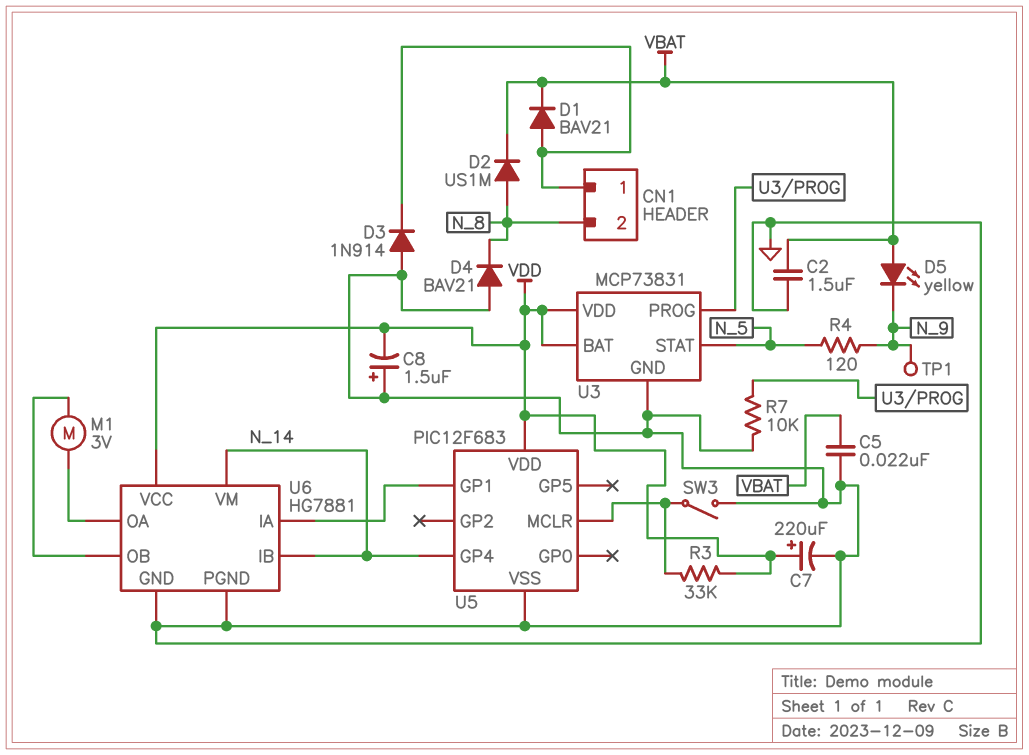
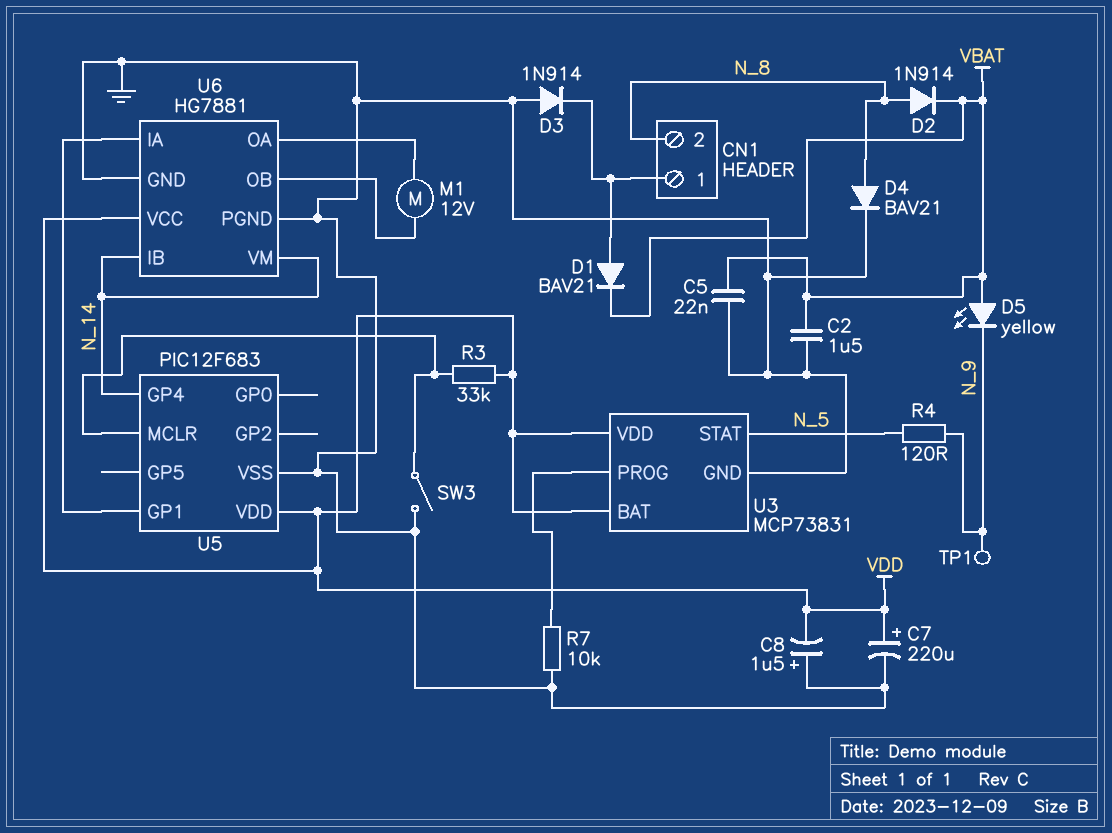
D2: diode US1M (A N_8, K VBAT) -> diode 1N914 (A N_8, K VBAT)
D4: diode BAV21 (A GND, K N_8) -> diode BAV21 (A N_8, K GND)
M1: motor 3V (U6/OA, U6/OB) -> motor 12V (U6/OA, U6/OB)

